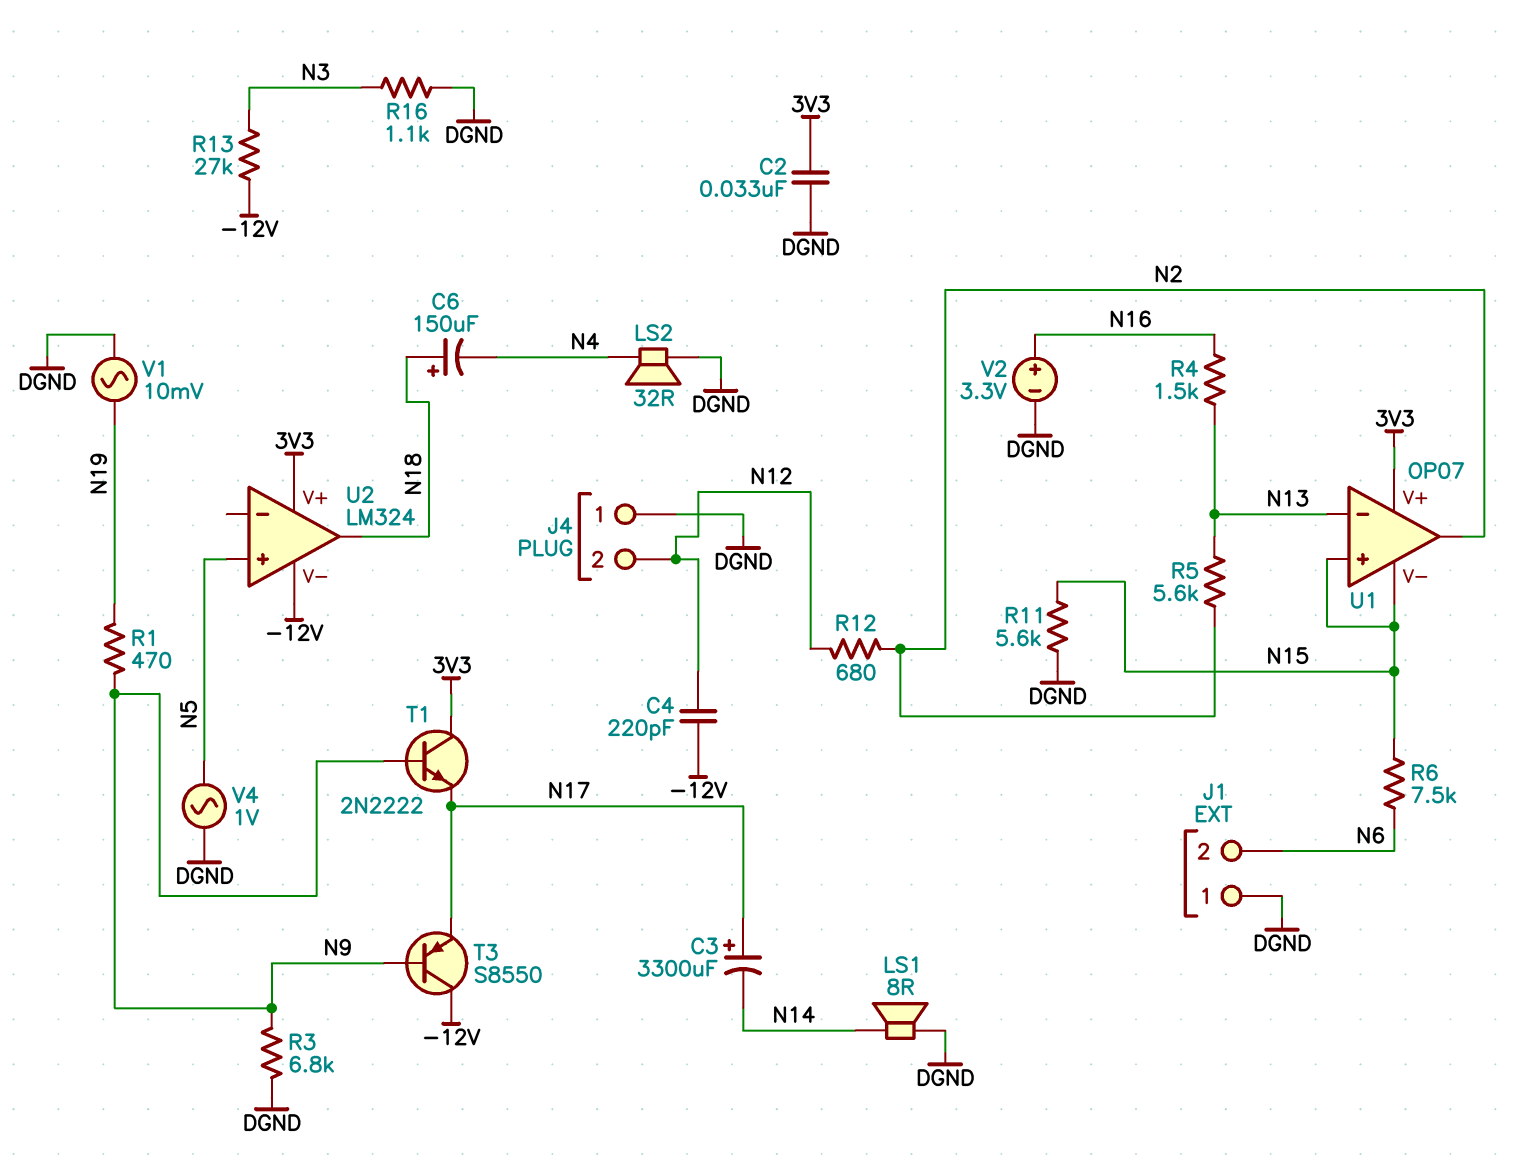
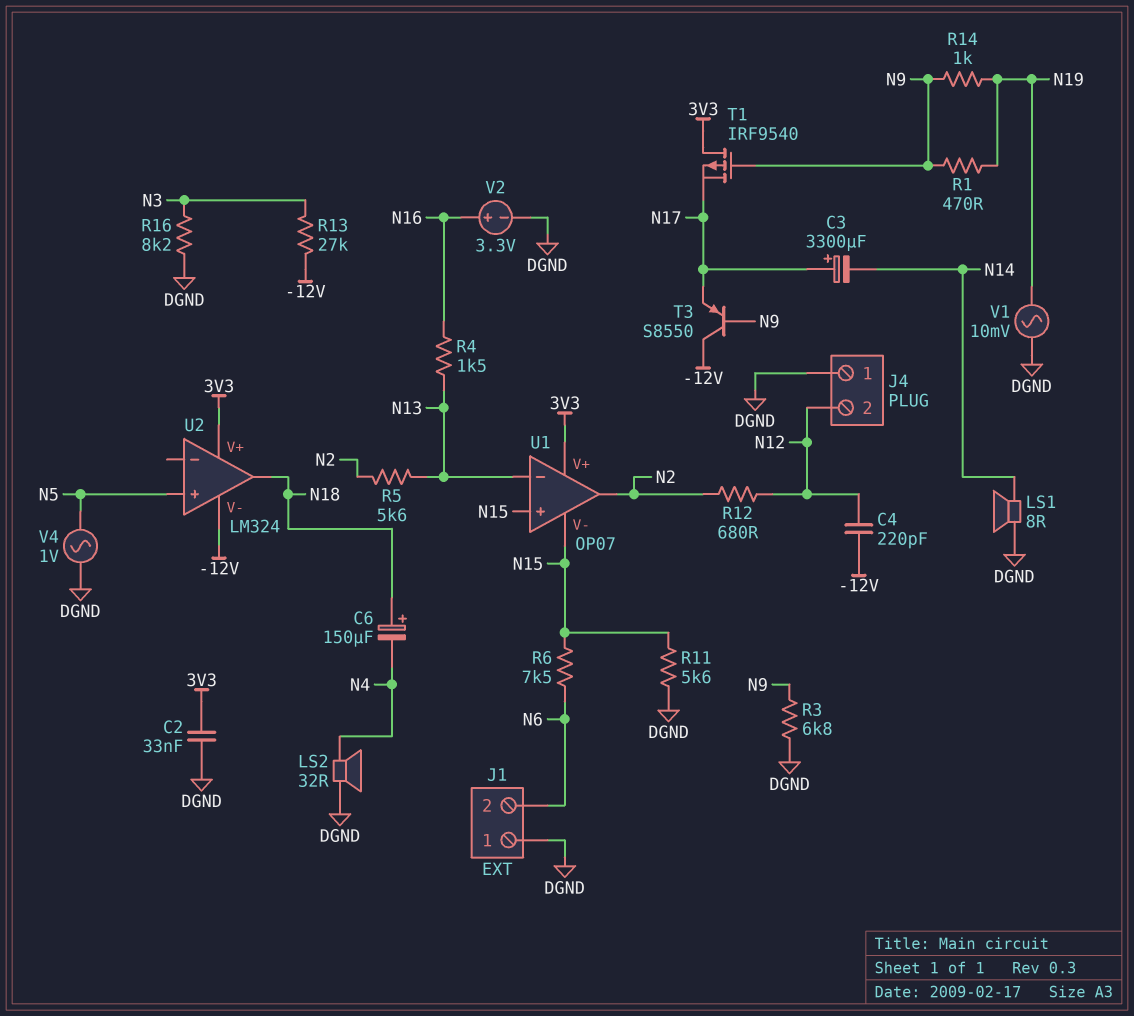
R14: none -> 1k (N9, N19)
R16: 1.1k (DGND, N3) -> 8.2k (DGND, N3)
T1: NPN 2N2222 (B N9, C 3V3, E N17) -> PMOS IRF9540 (G N9, D 3V3, S N17)

